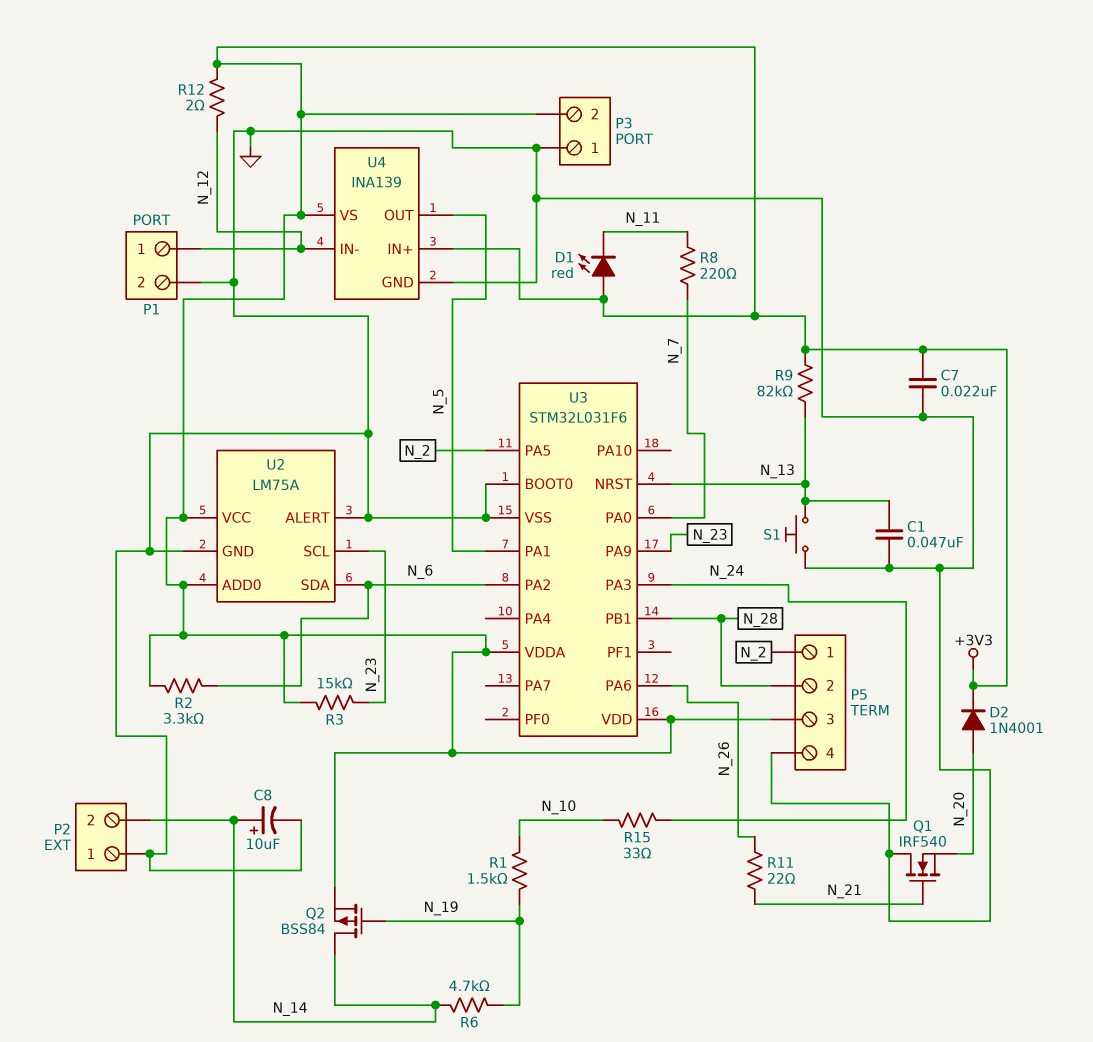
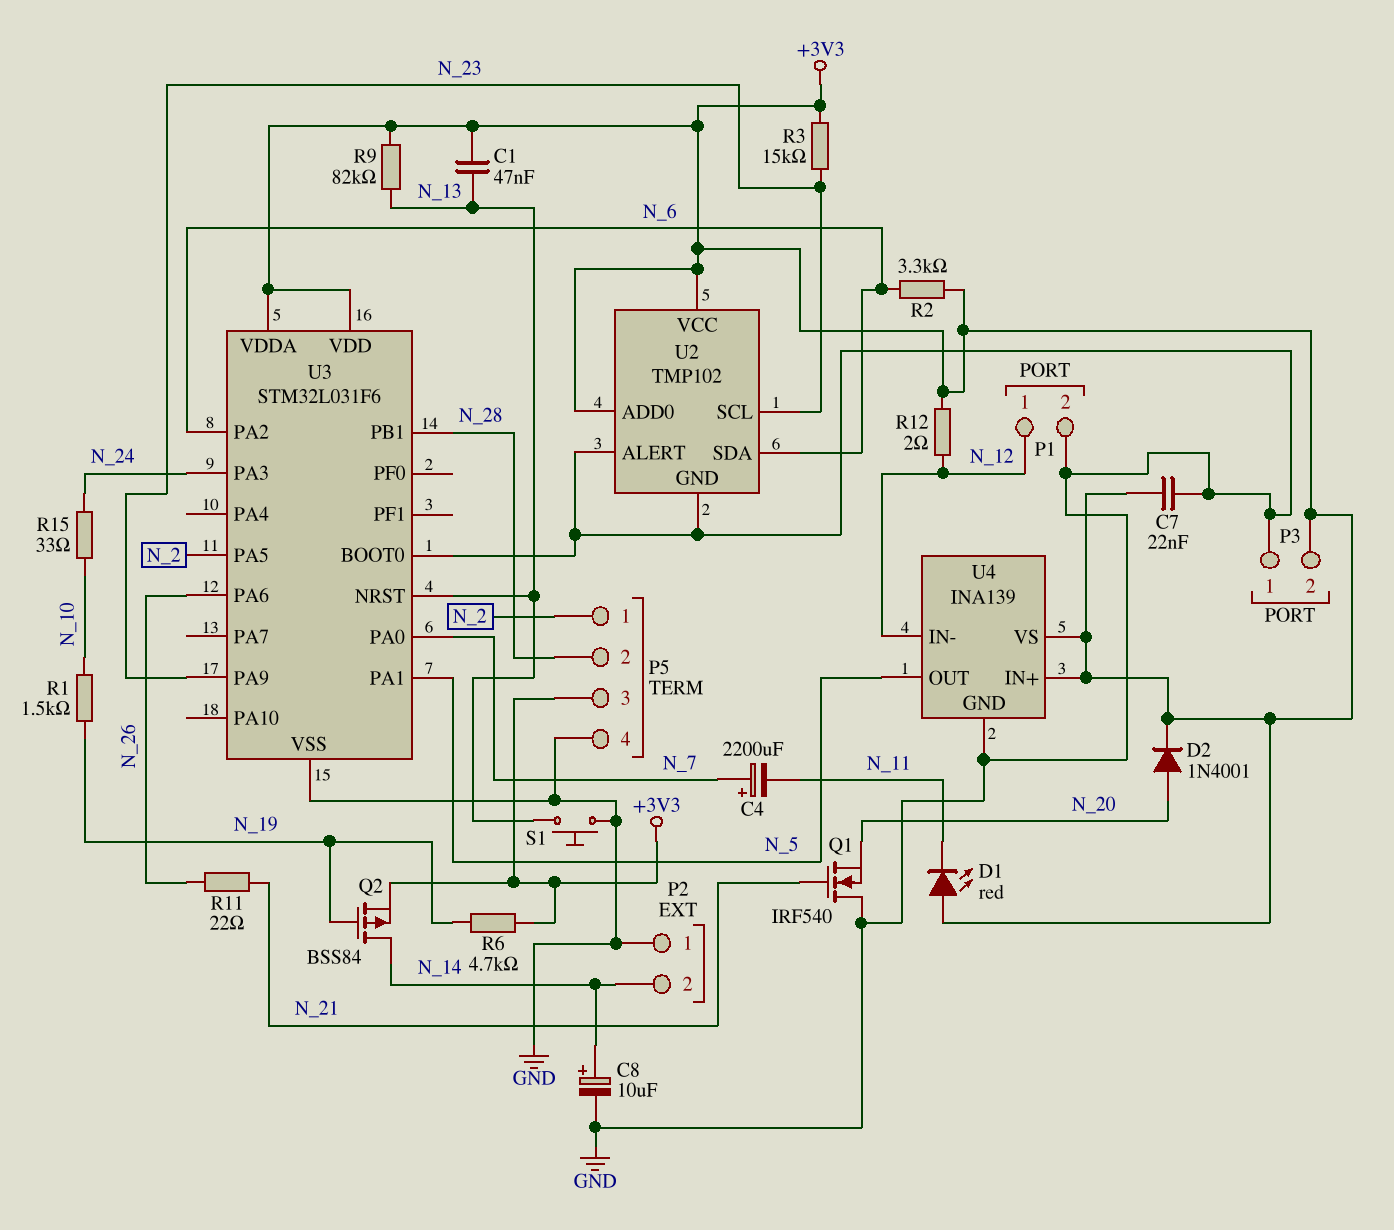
C1: 47nF (GND, N_13) -> 47nF (+3V3, N_13)
C4: none -> 2200uF (plus N_7, minus N_11)
R6: 4.7k (N_14, N_19) -> 4.7k (+3V3, N_19)
R8: 220 (N_7, N_11) -> none
U2: LM75A -> TMP102

